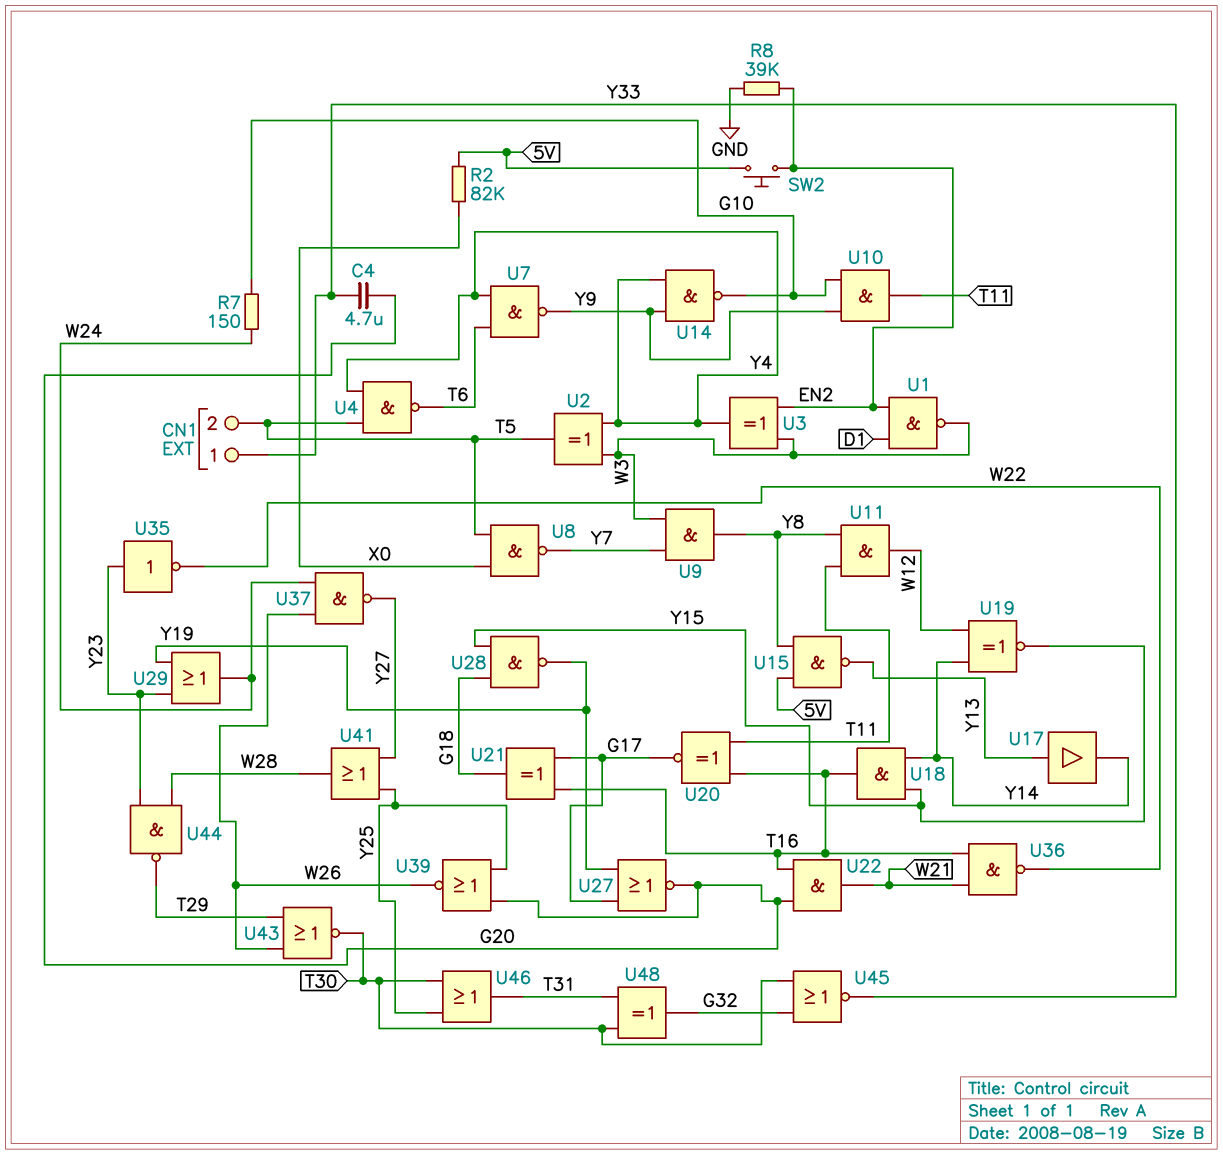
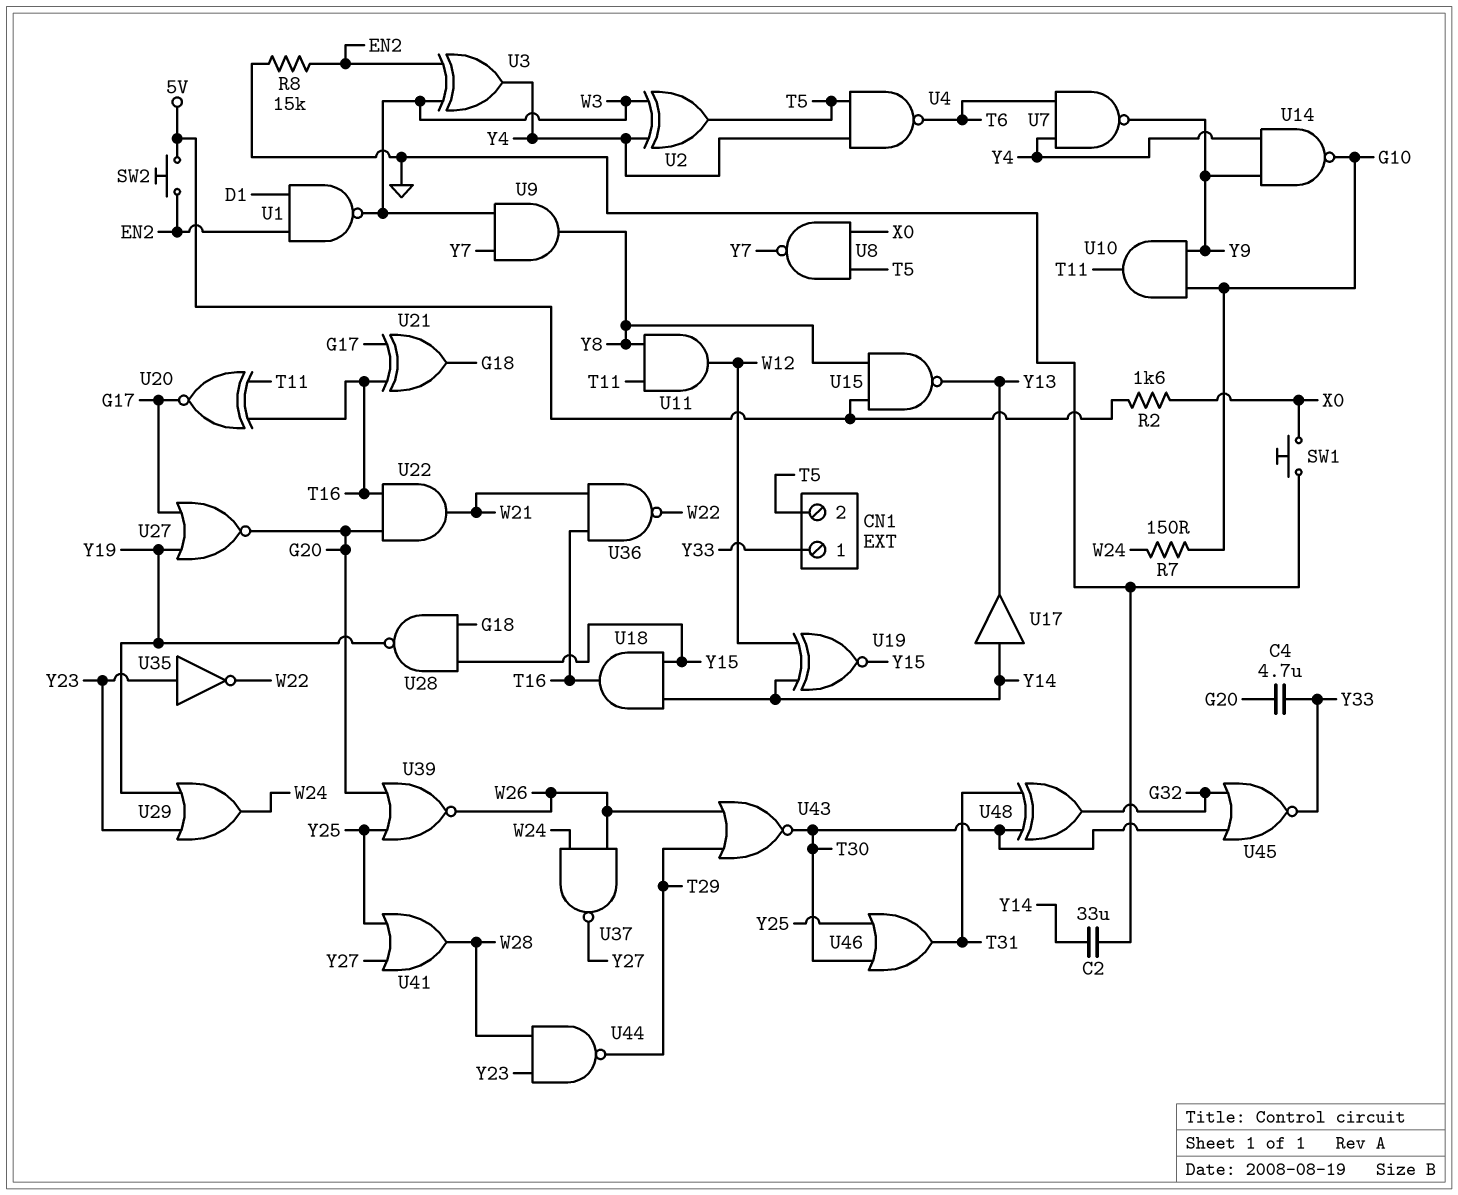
C2: none -> 33uF (GND, Y14)
R2: 82k (5V, X0) -> 1.6k (5V, X0)
R8: 39k (EN2, GND) -> 15k (EN2, GND)
SW1: none -> button (GND, X0)
U17: buffer (in Y13, out Y14) -> buffer (in Y14, out Y13)

